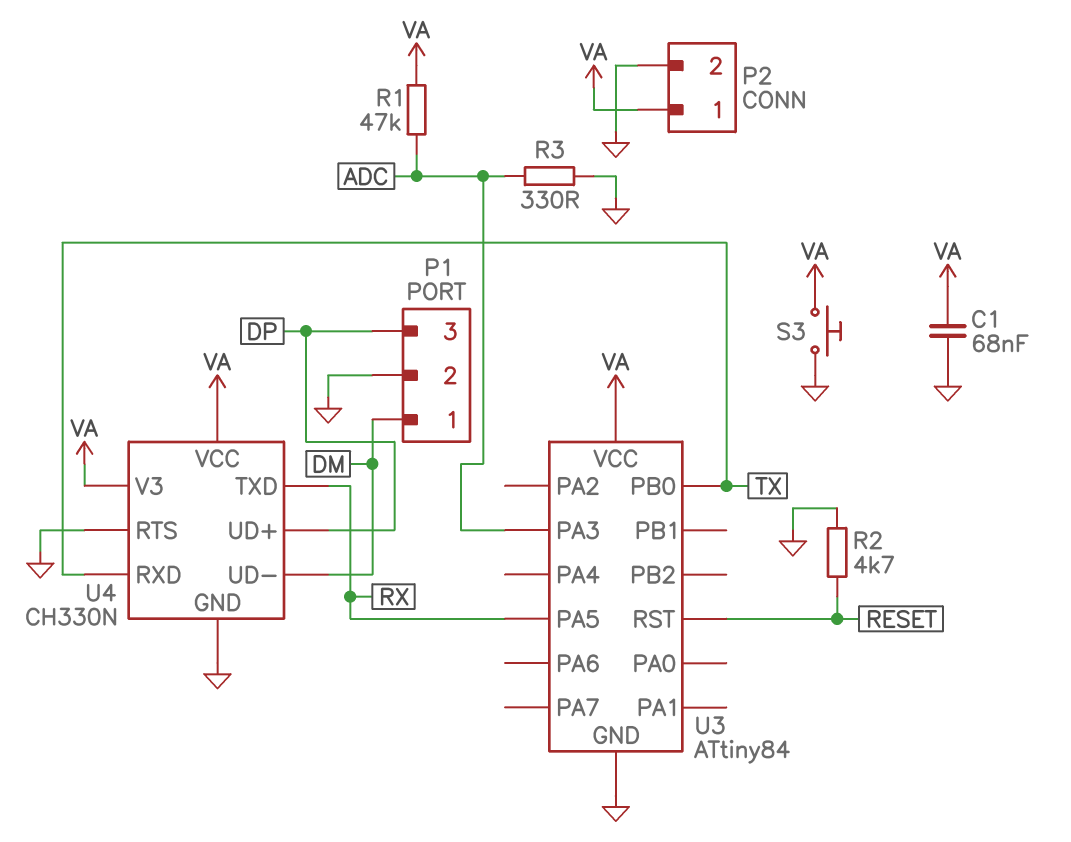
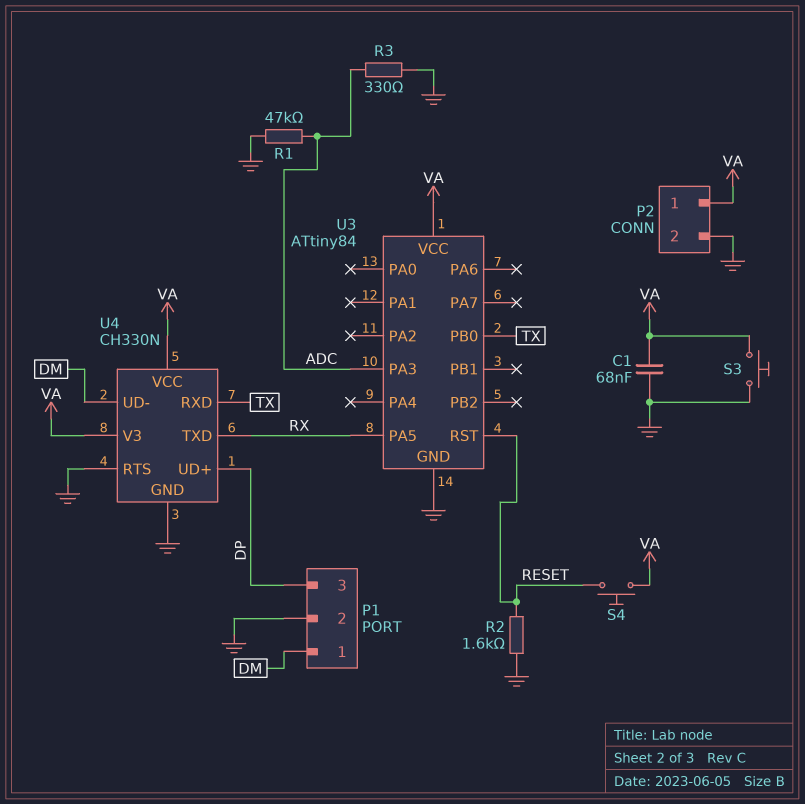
R1: 47k (ADC, VA) -> 47k (ADC, GND)
R2: 4.7k (GND, RESET) -> 1.6k (GND, RESET)
S4: none -> button (RESET, VA)

